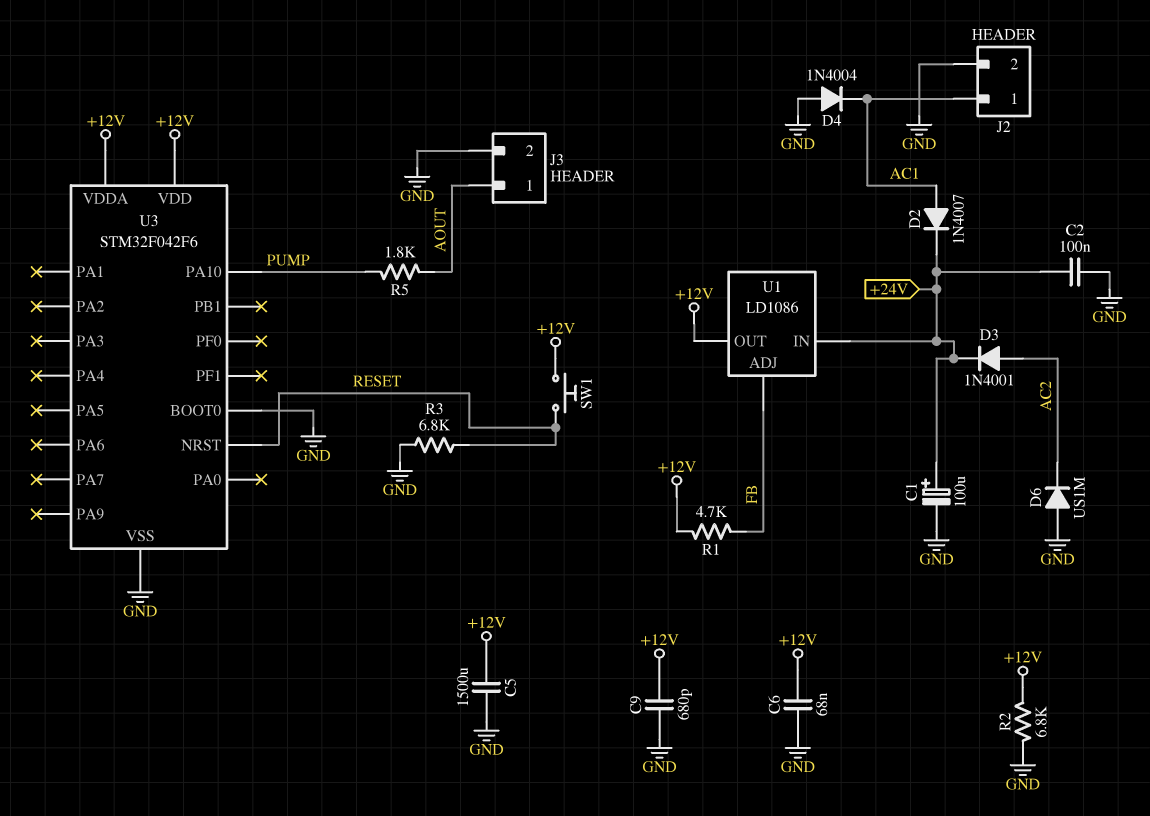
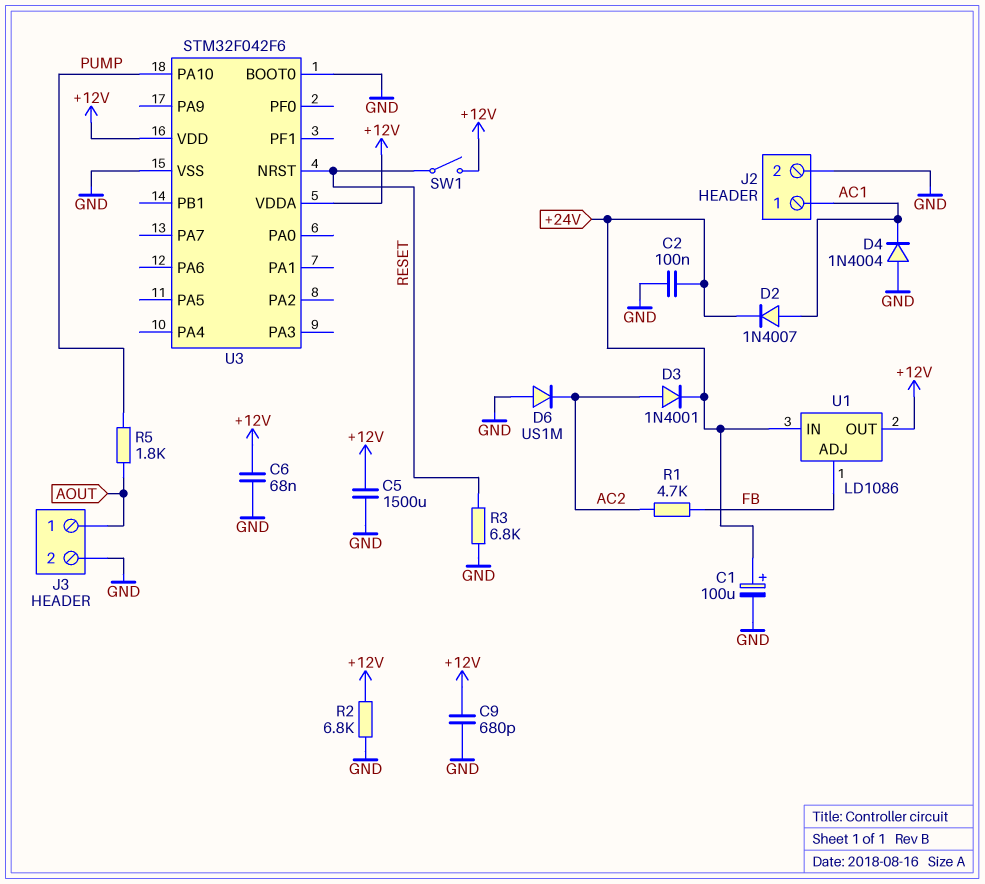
R1: 4.7k (+12V, FB) -> 4.7k (AC2, FB)
SW1: button (+12V, RESET) -> switch (+12V, RESET)

